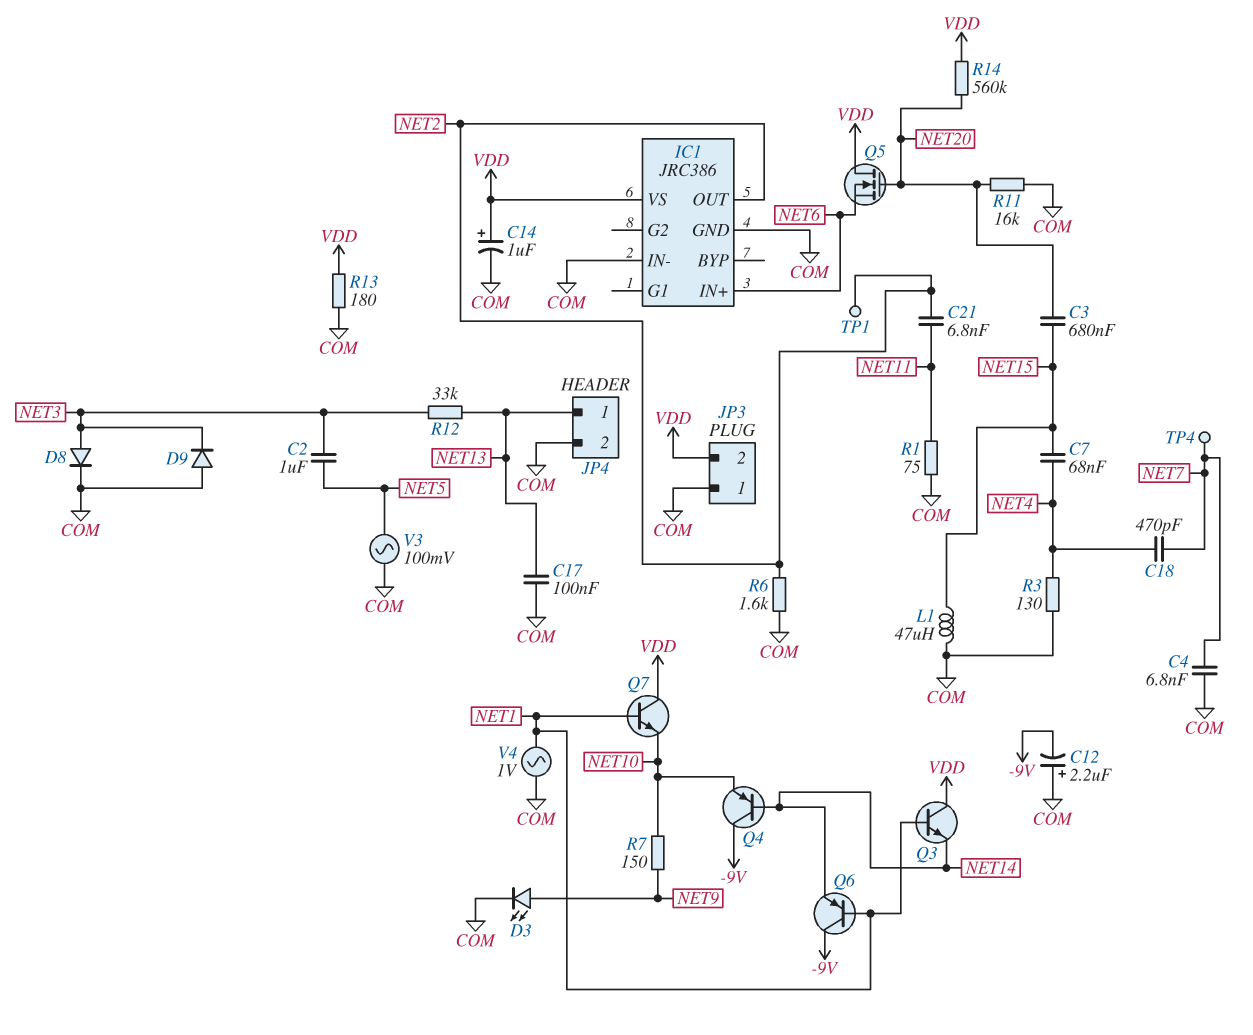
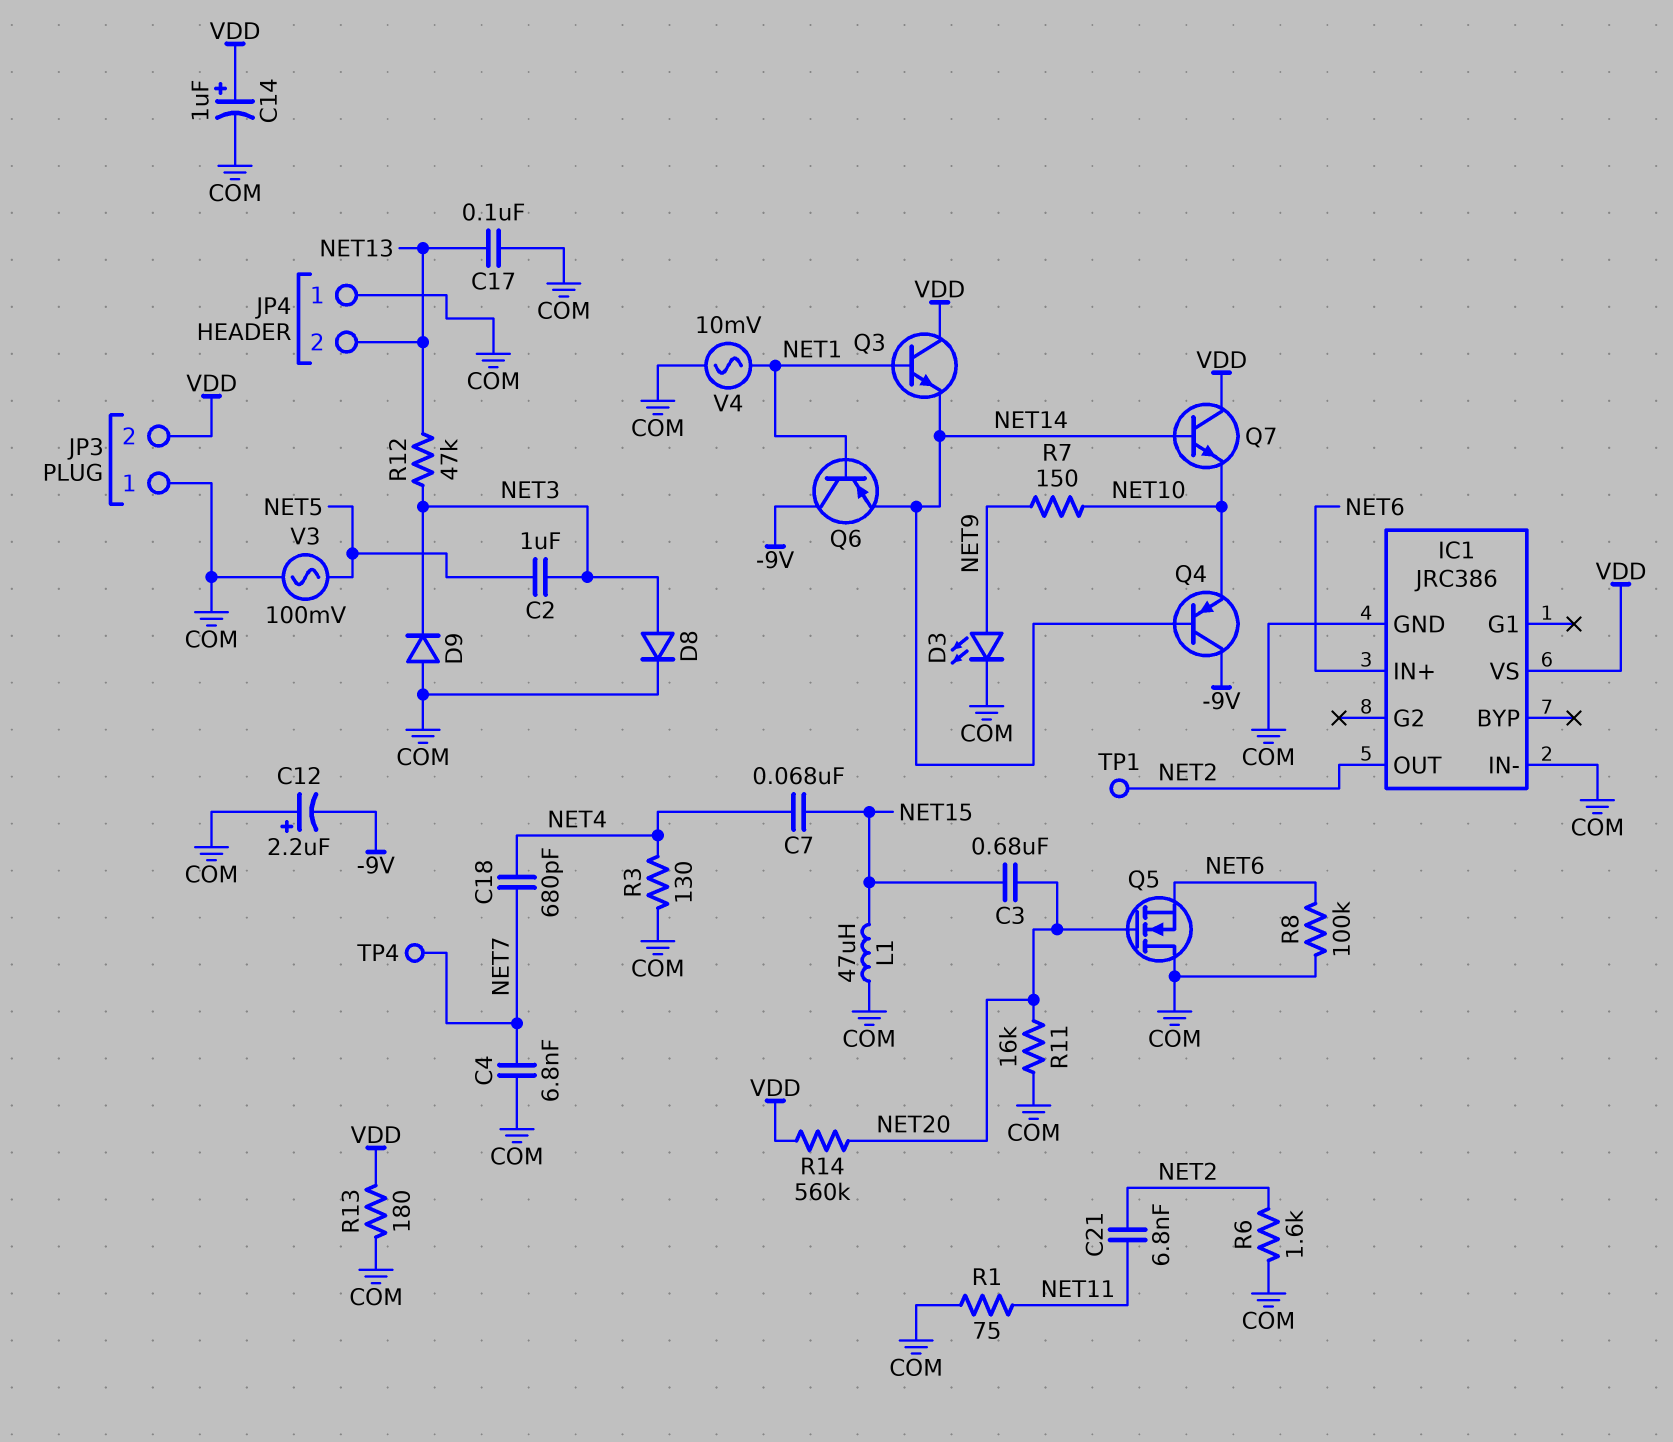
C18: 470pF (NET4, NET7) -> 680pF (NET4, NET7)
JP4 pin 1: NET13 -> COM
JP4 pin 2: COM -> NET13
Q5: NMOS (G NET20, D VDD, S NET6) -> NMOS (G NET20, D COM, S NET6)
Q7: NPN (B NET1, C VDD, E NET10) -> NPN (B NET14, C VDD, E NET10)
R8: none -> 100k (COM, NET6)
R12: 33k (NET3, NET13) -> 47k (NET3, NET13)
V4: AC 1V (COM, NET1) -> AC 10mV (COM, NET1)

